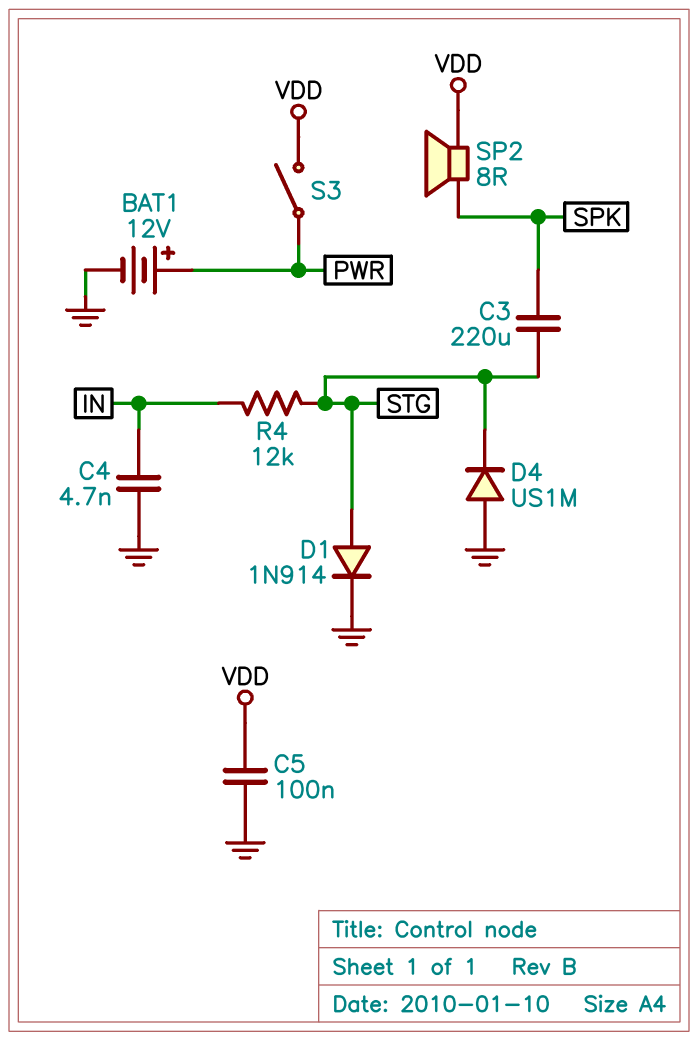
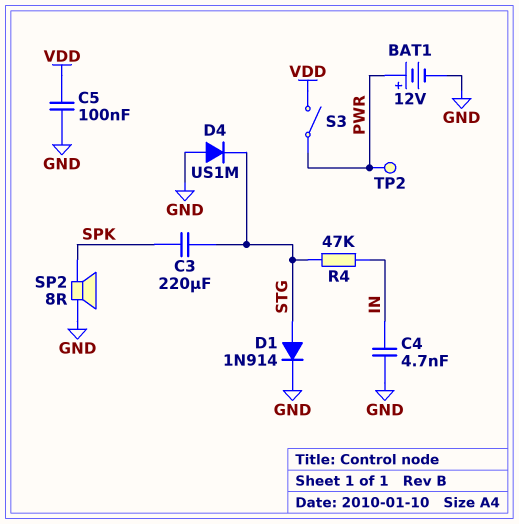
R4: 12k (IN, STG) -> 47k (IN, STG)
SP2: speaker 8R (SPK, VDD) -> speaker 8R (GND, SPK)
TP2: none -> test point (PWR)

